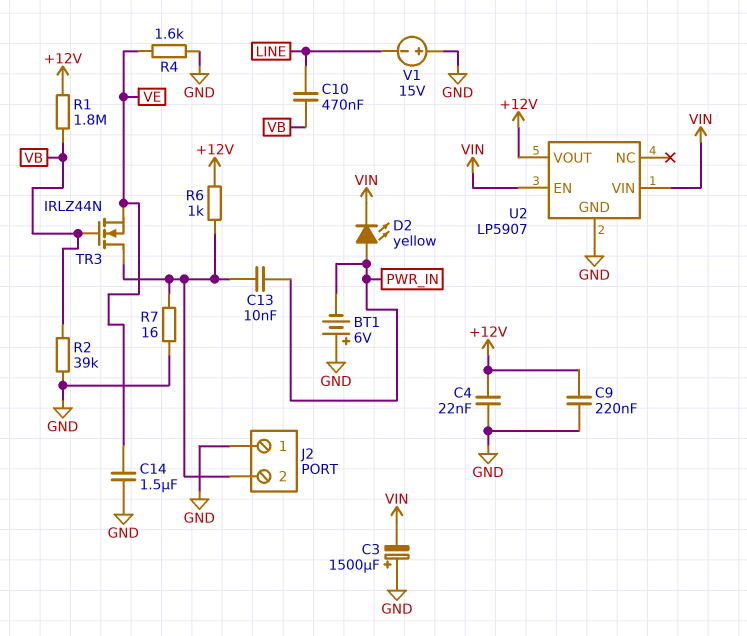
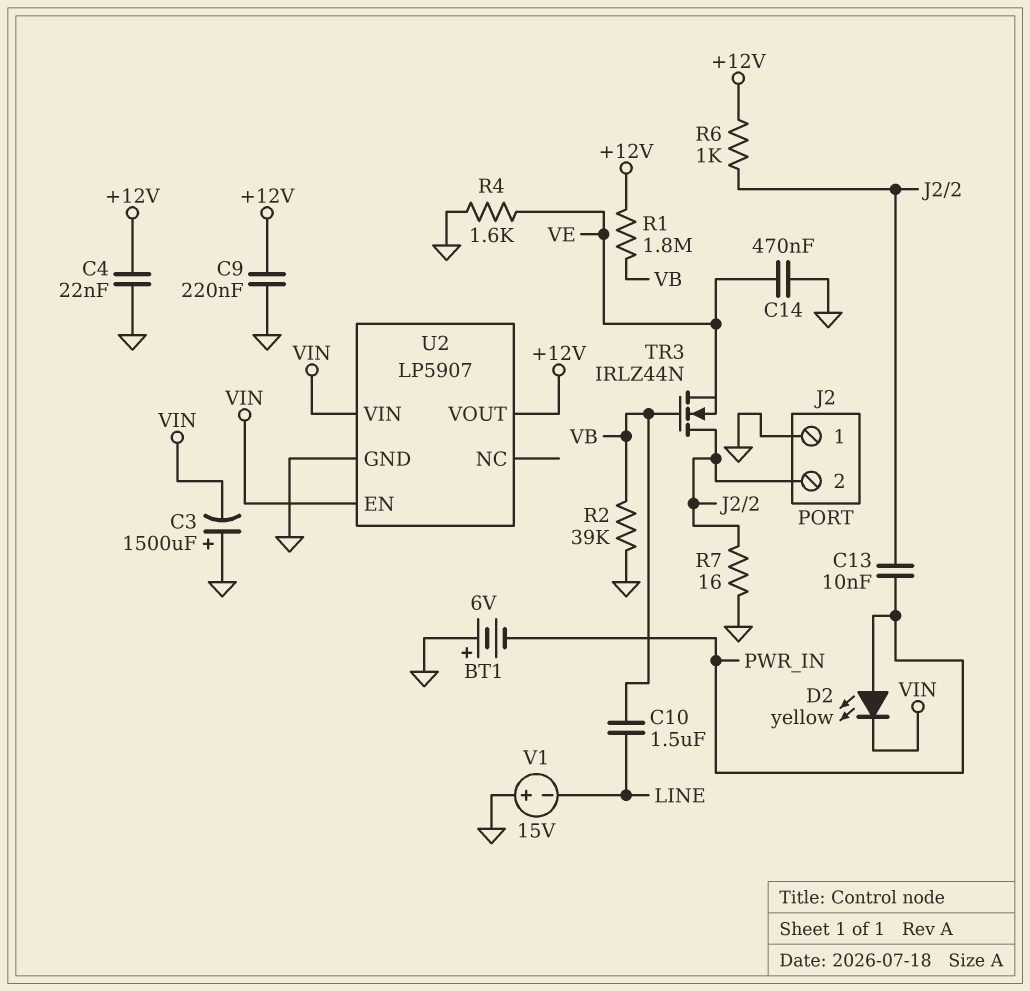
C10: 470nF (LINE, VB) -> 1.5uF (LINE, VB)
C14: 1.5uF (GND, VE) -> 470nF (GND, VE)

